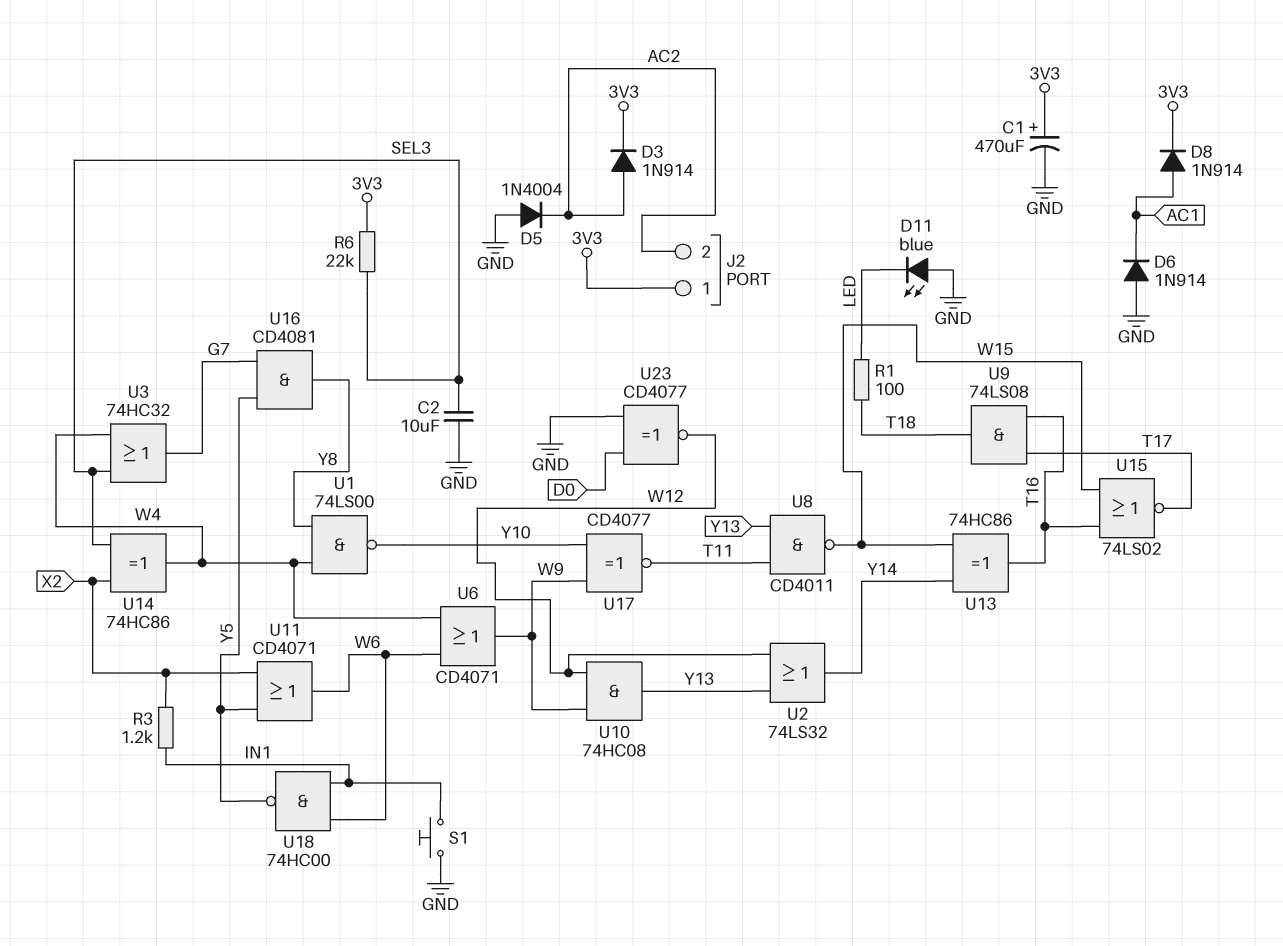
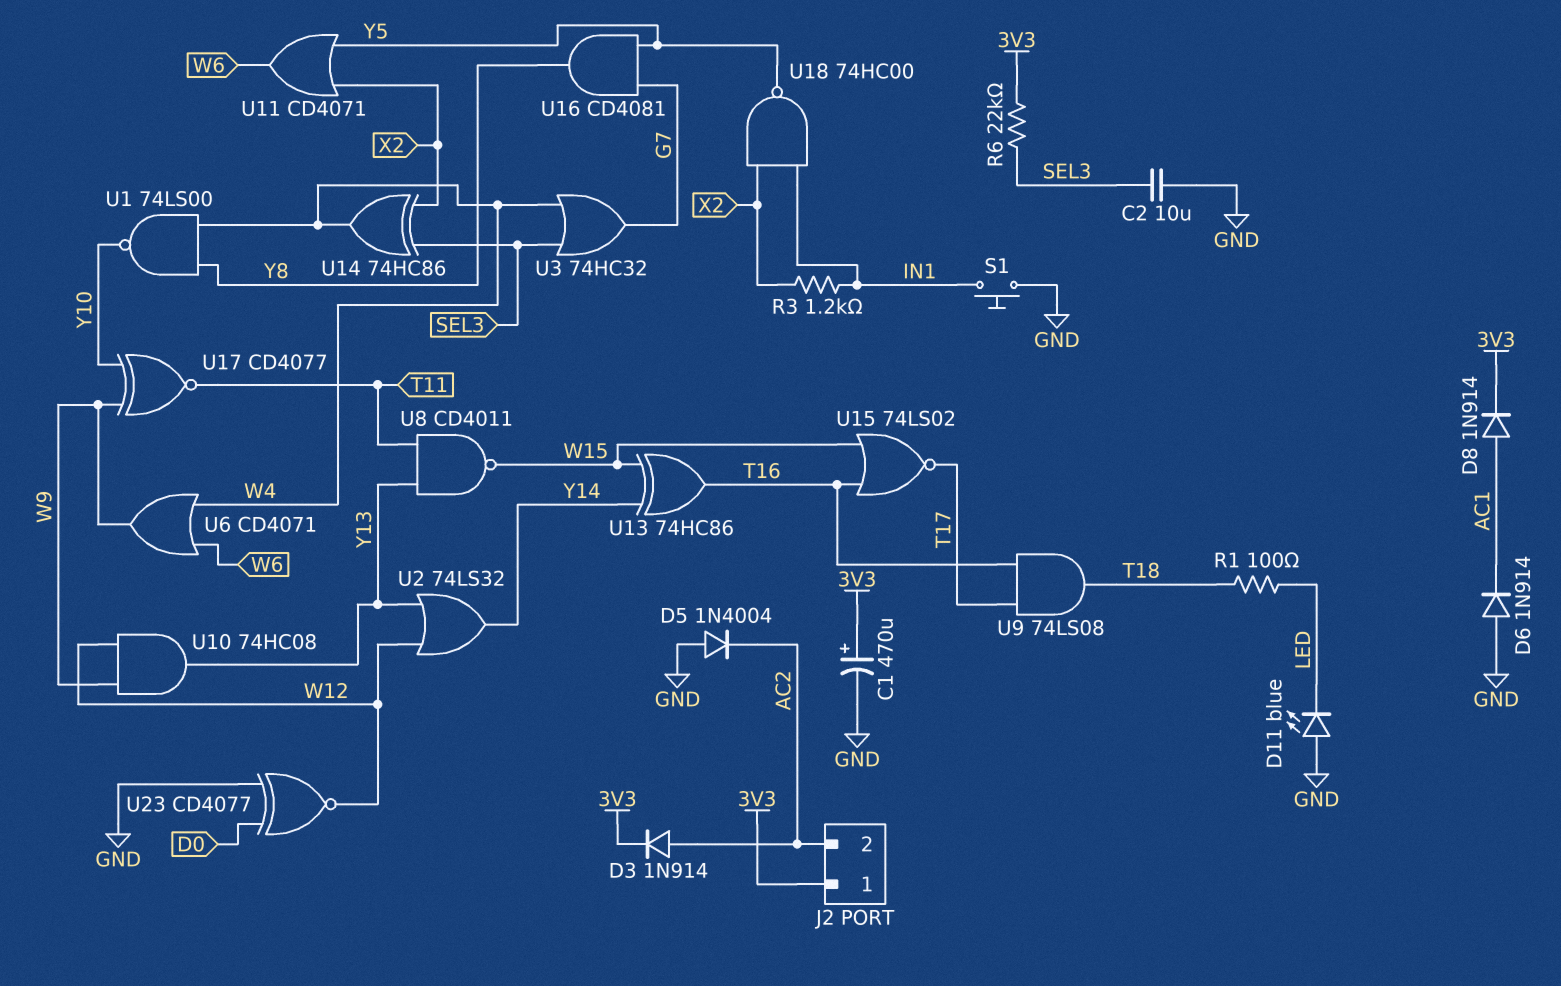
U18: NAND 74HC00 (in IN1, in W6, out Y5) -> NAND 74HC00 (in IN1, in X2, out Y5)

